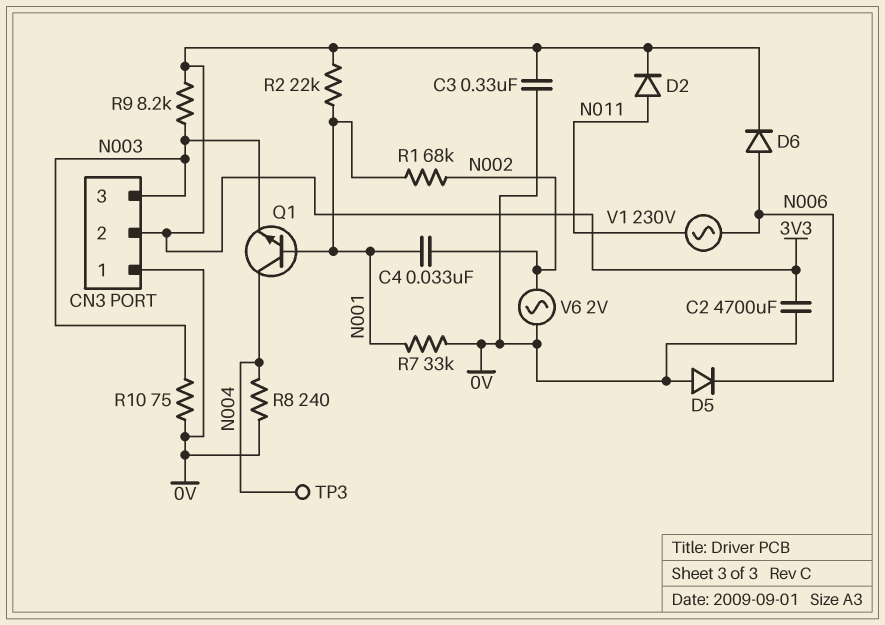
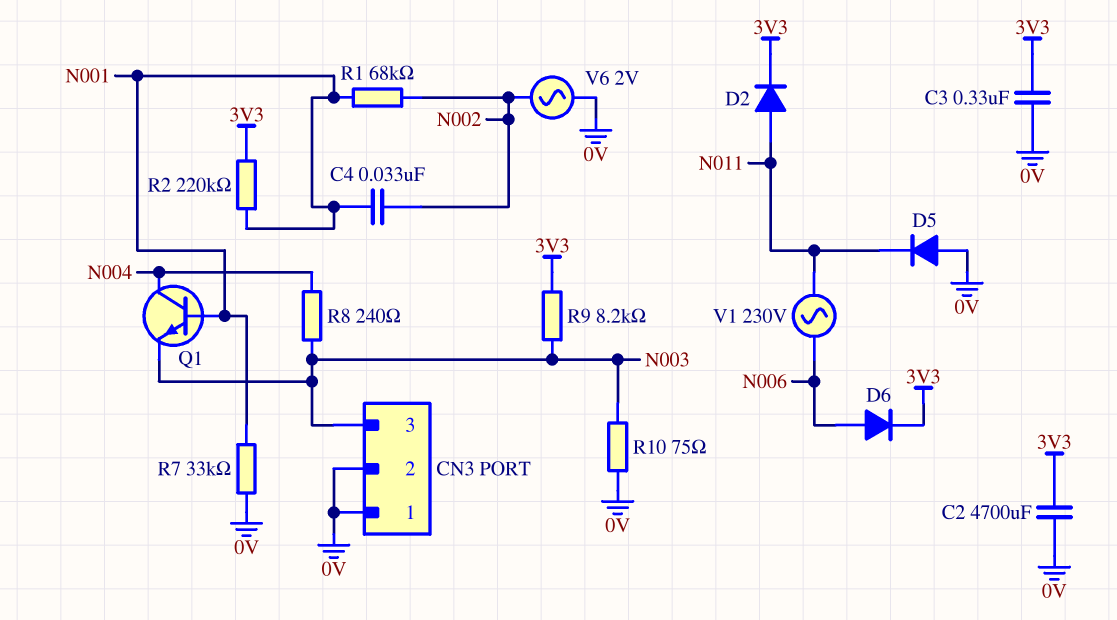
CN3 pin 2: 3V3 -> 0V
D5: diode (A 0V, K N006) -> diode (A 0V, K N011)
R2: 22k (3V3, N001) -> 220k (3V3, N001)
R8: 240 (0V, N004) -> 240 (N003, N004)
TP3: test point (N004) -> none

